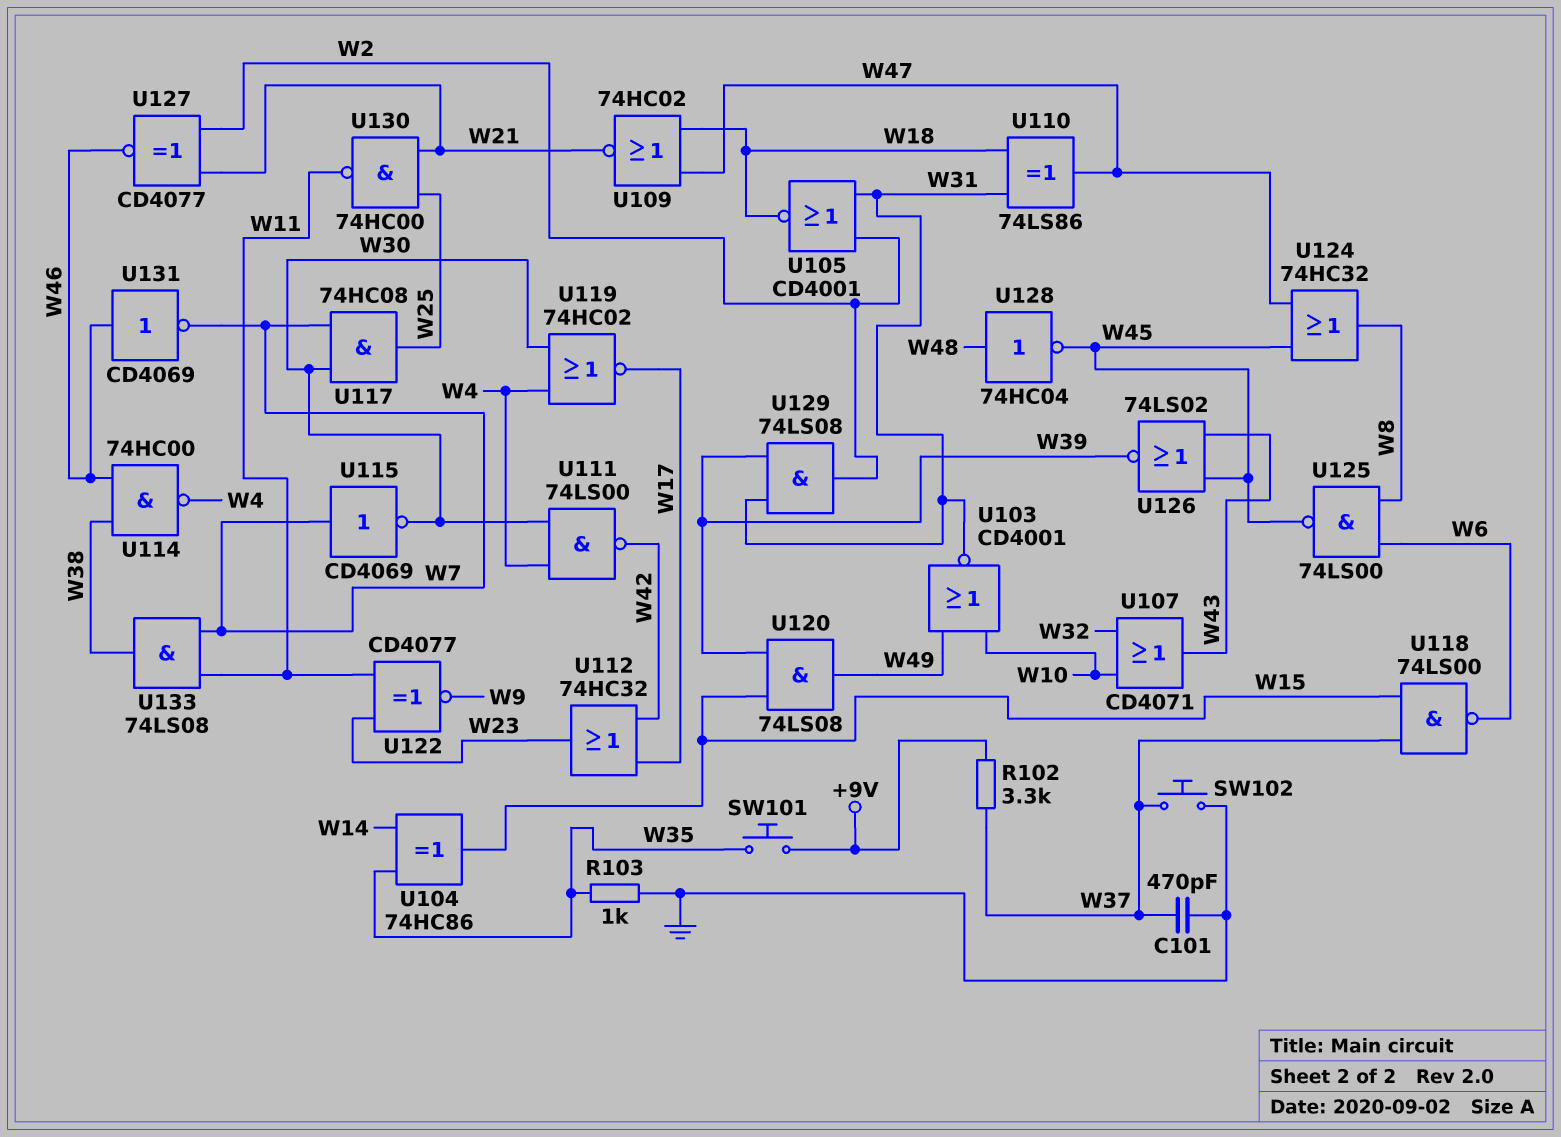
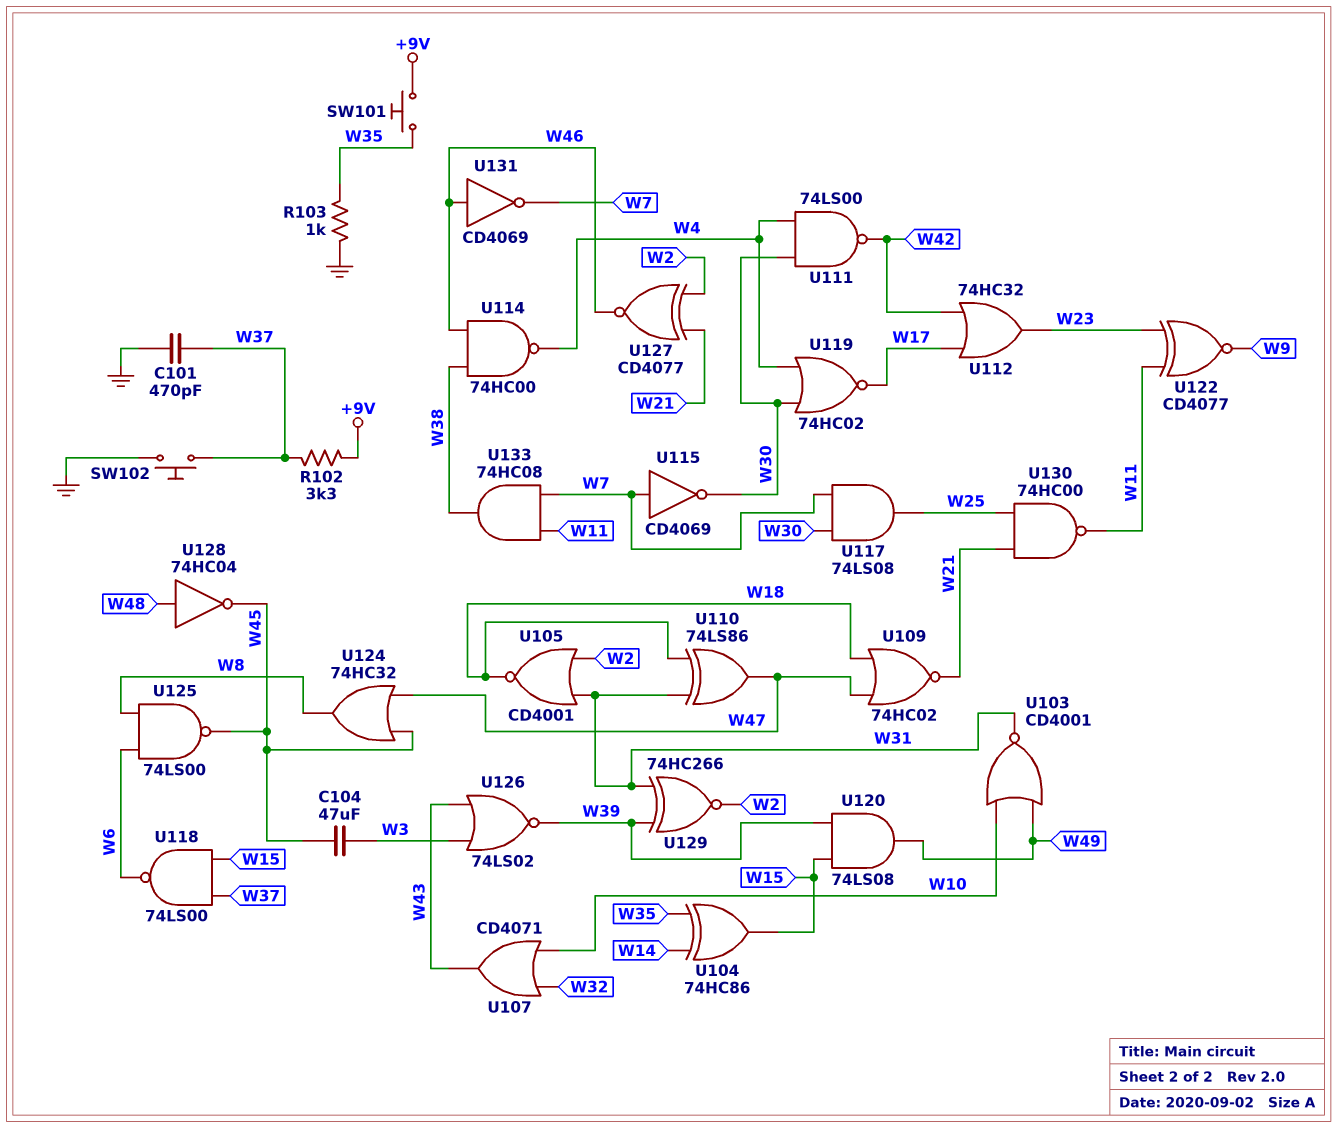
C104: none -> 47uF (W3, W45)
U117: AND 74HC08 (in W7, in W30, out W25) -> AND 74LS08 (in W7, in W30, out W25)
U126: NOR 74LS02 (in W43, in W45, out W39) -> NOR 74LS02 (in W3, in W43, out W39)
U129: AND 74LS08 (in W31, in W39, out W2) -> XNOR 74HC266 (in W31, in W39, out W2)
U133: AND 74LS08 (in W7, in W11, out W38) -> AND 74HC08 (in W7, in W11, out W38)

